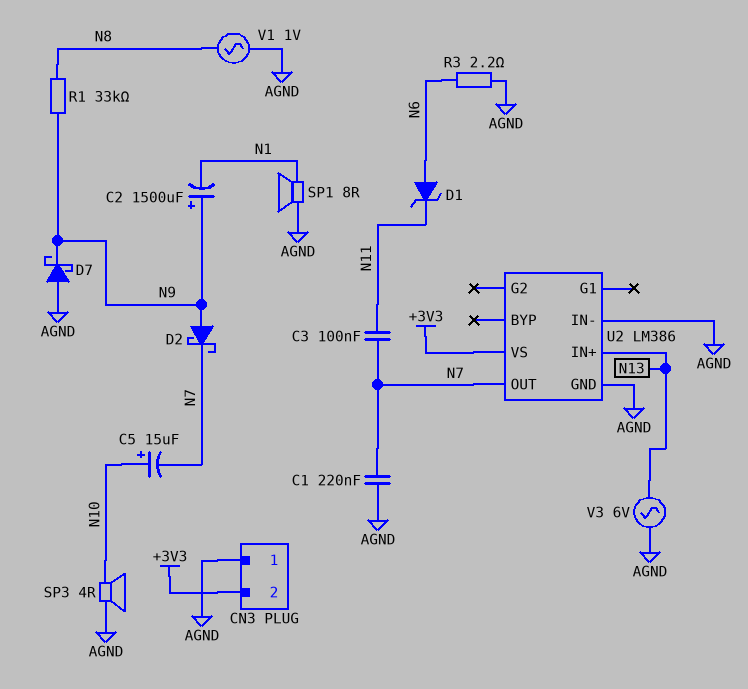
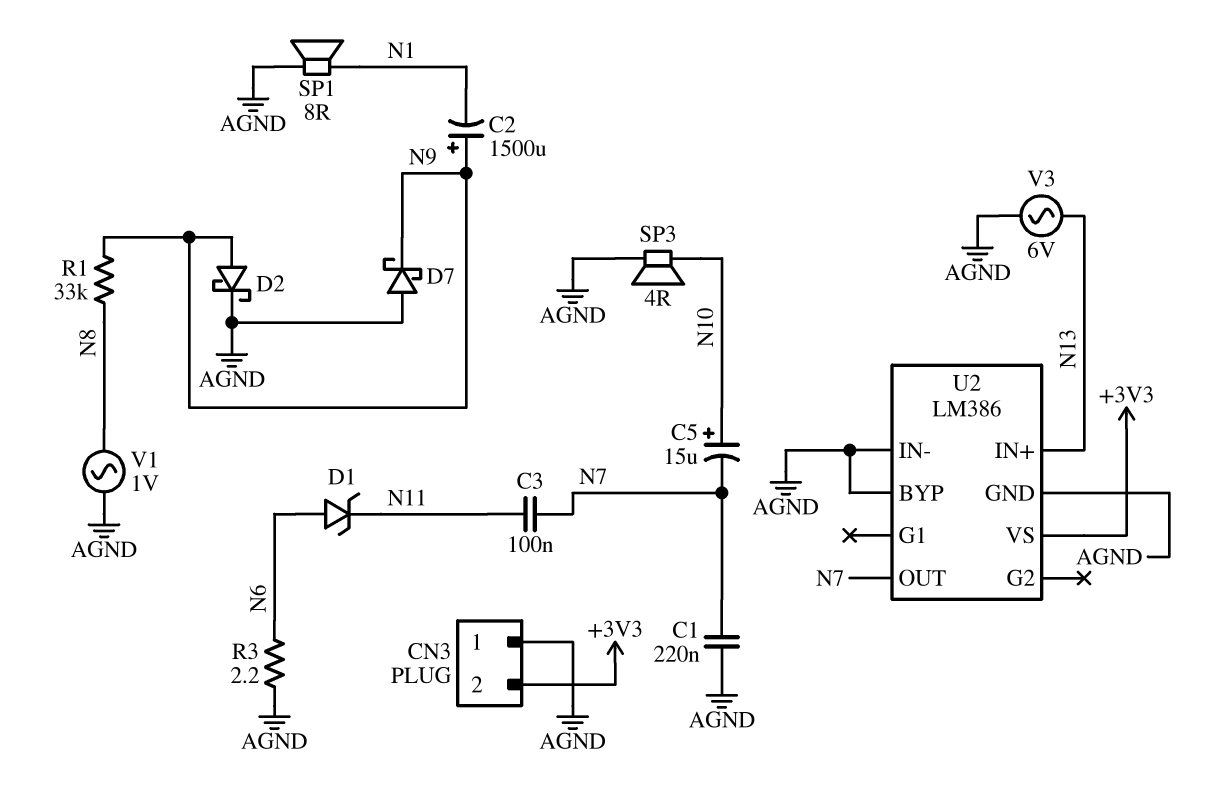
D2: schottky (A N9, K N7) -> schottky (A N9, K AGND)
U2 pin BYP: none -> AGND

